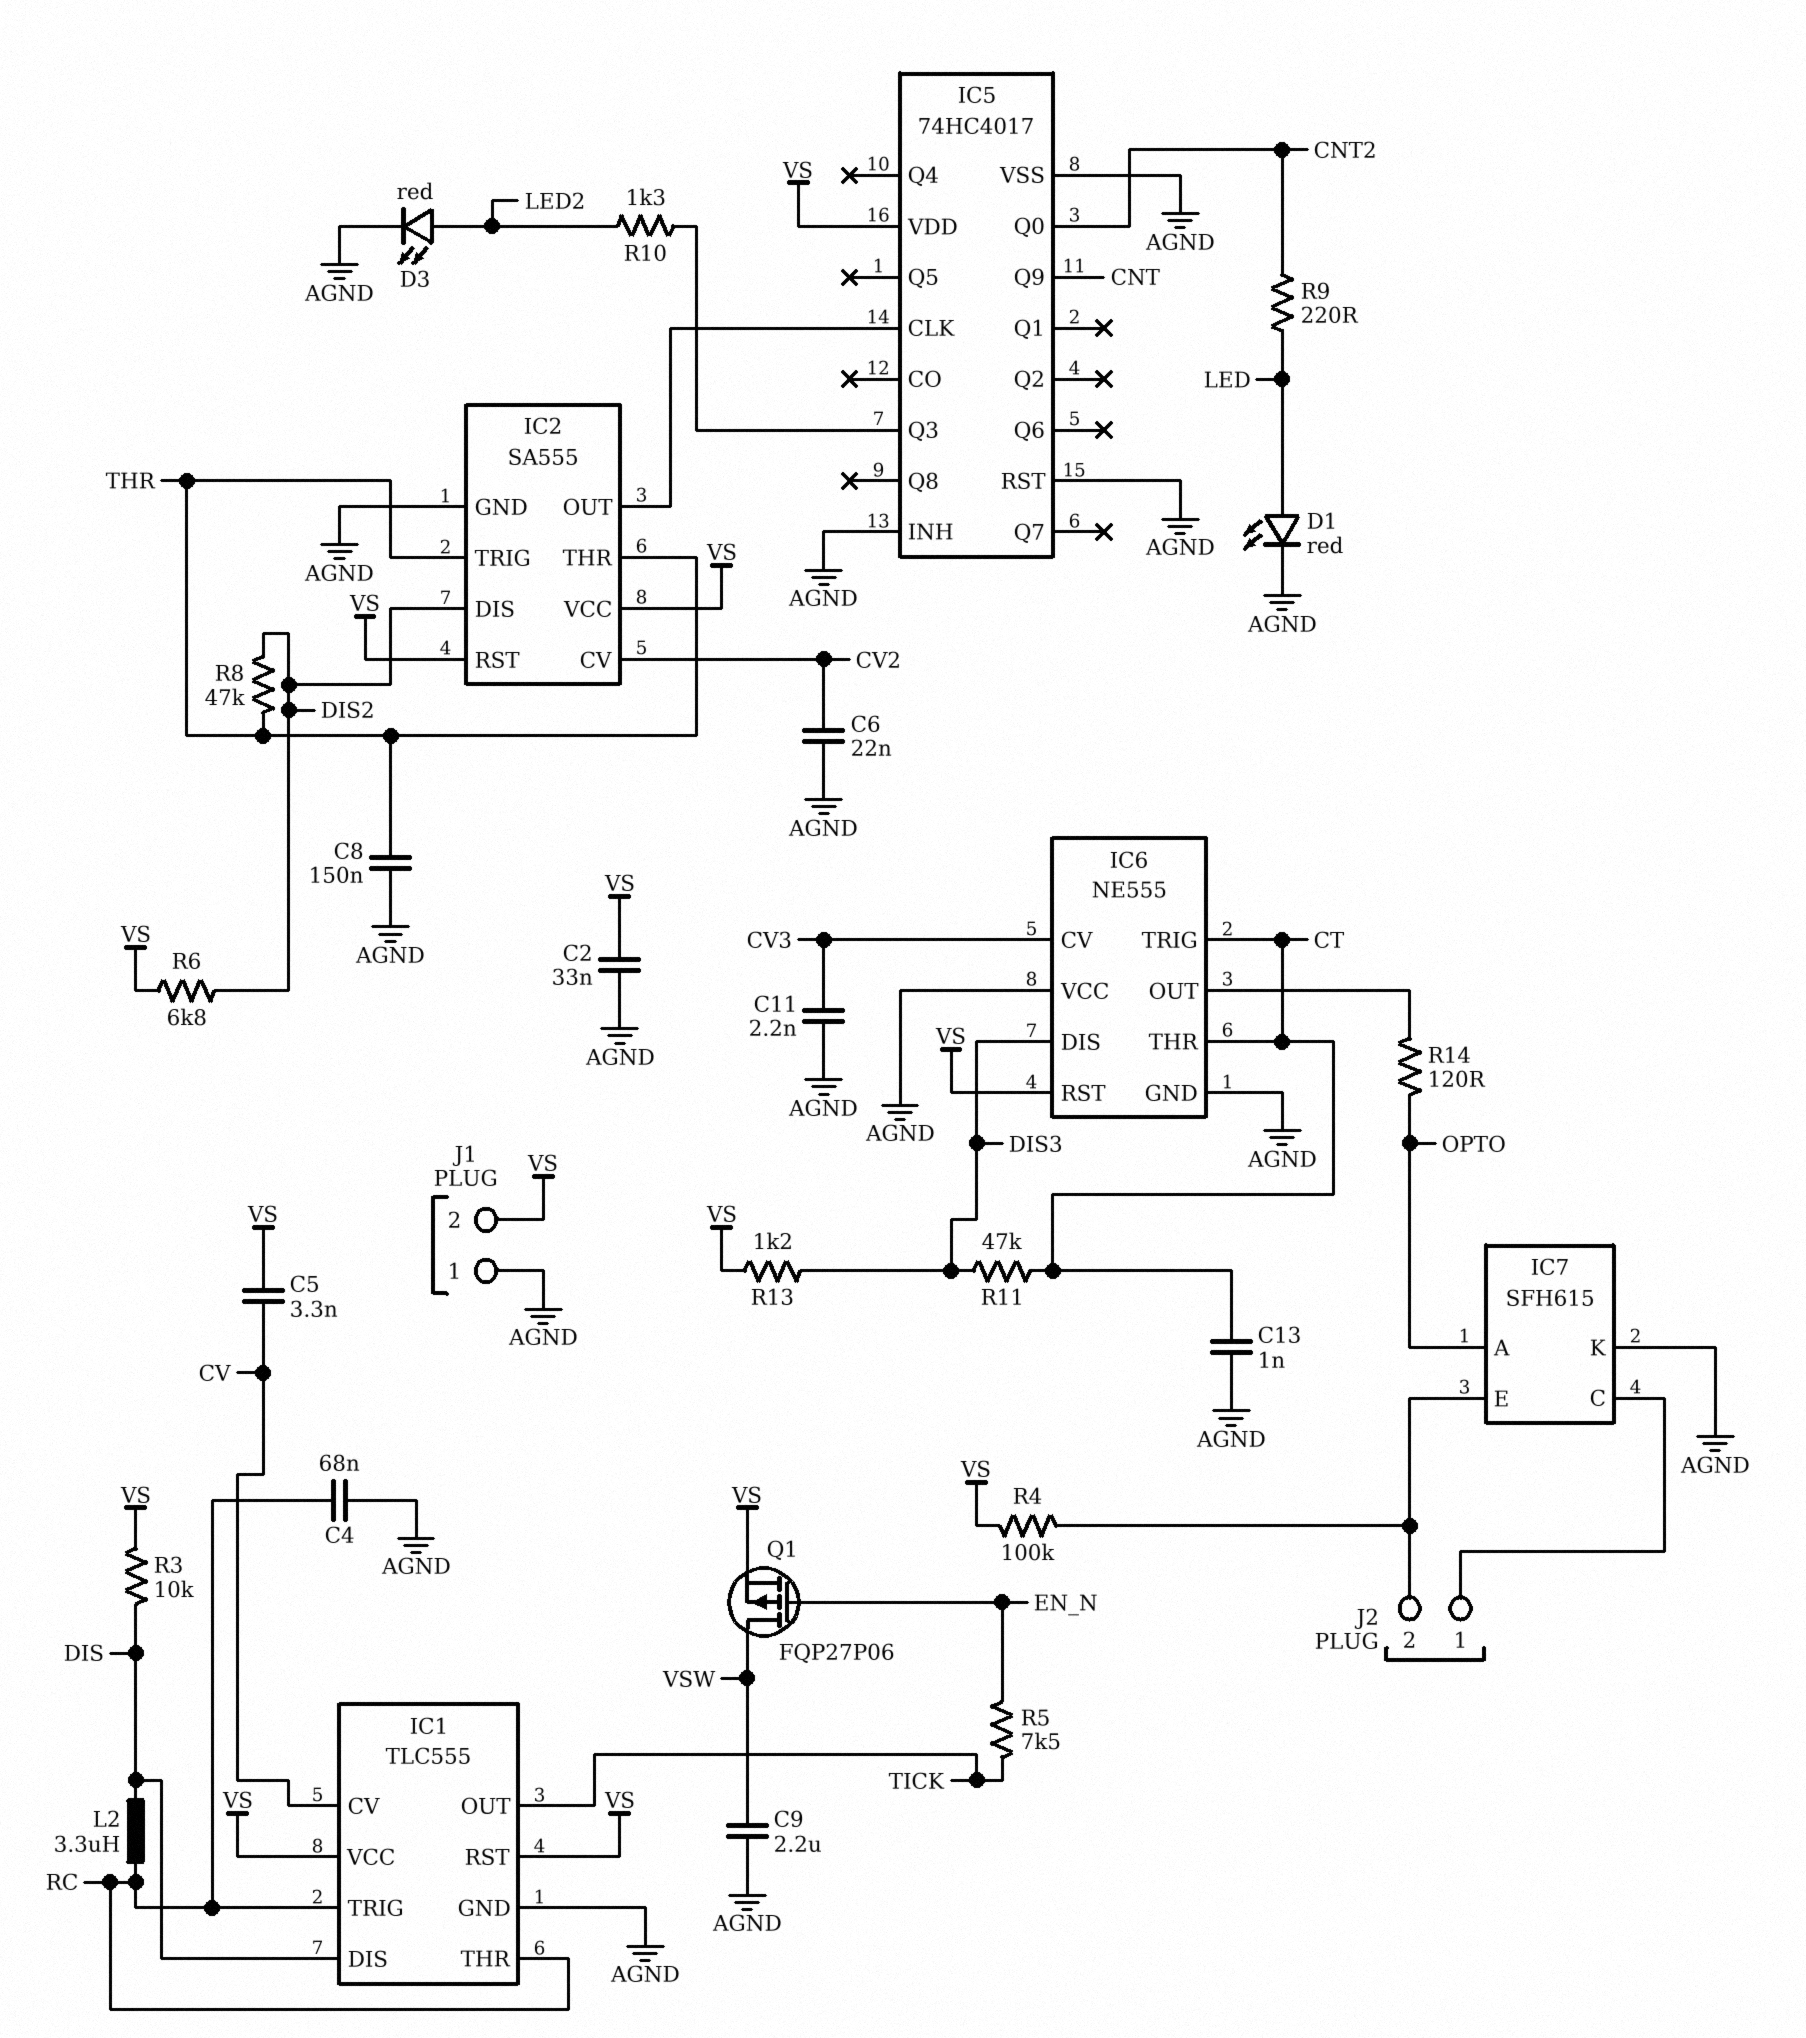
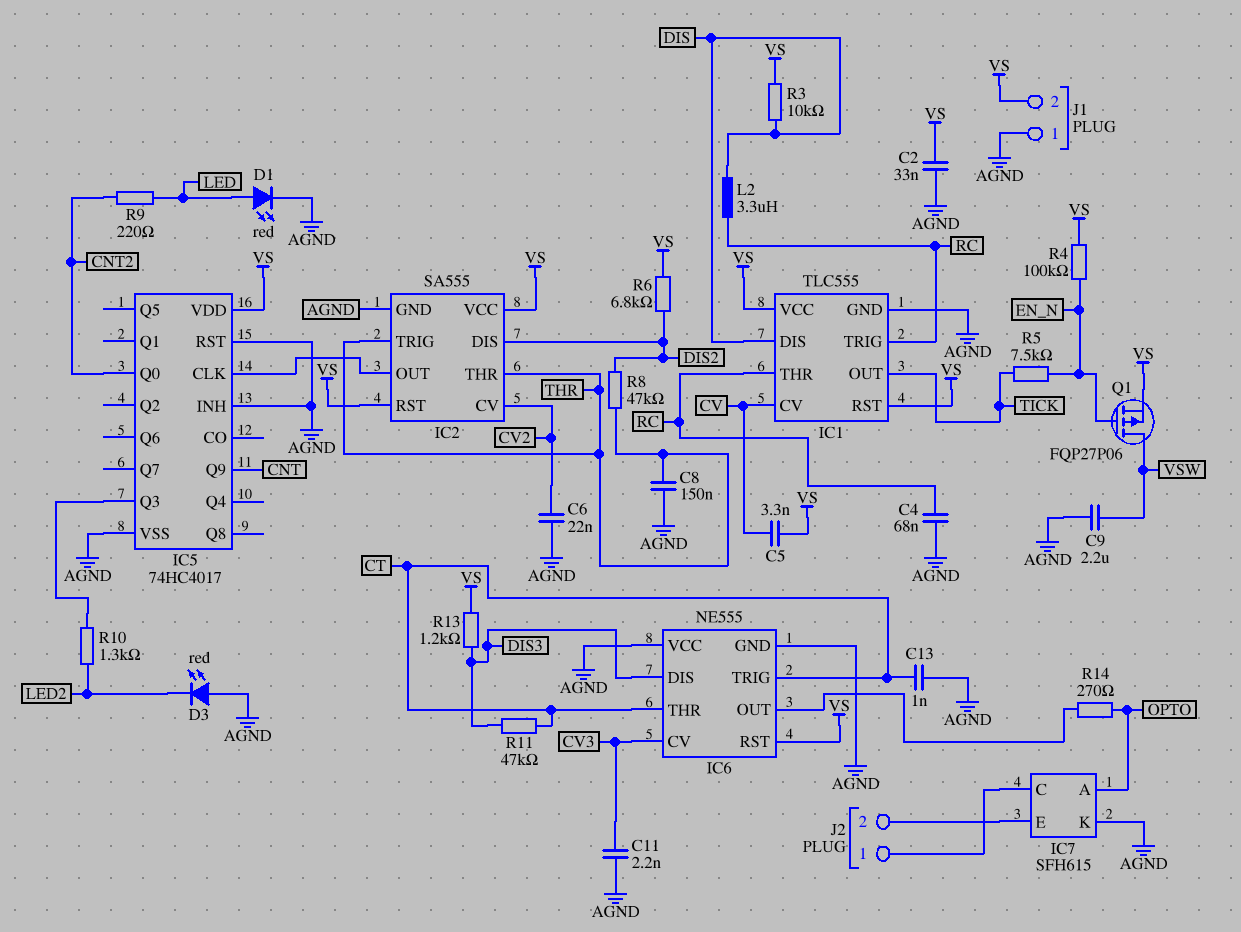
D3: LED red (A LED2, K AGND) -> LED red (A AGND, K LED2)
R4: 100k (IC7/E, VS) -> 100k (EN_N, VS)
R14: 120 (IC6/OUT, OPTO) -> 270 (IC6/OUT, OPTO)

